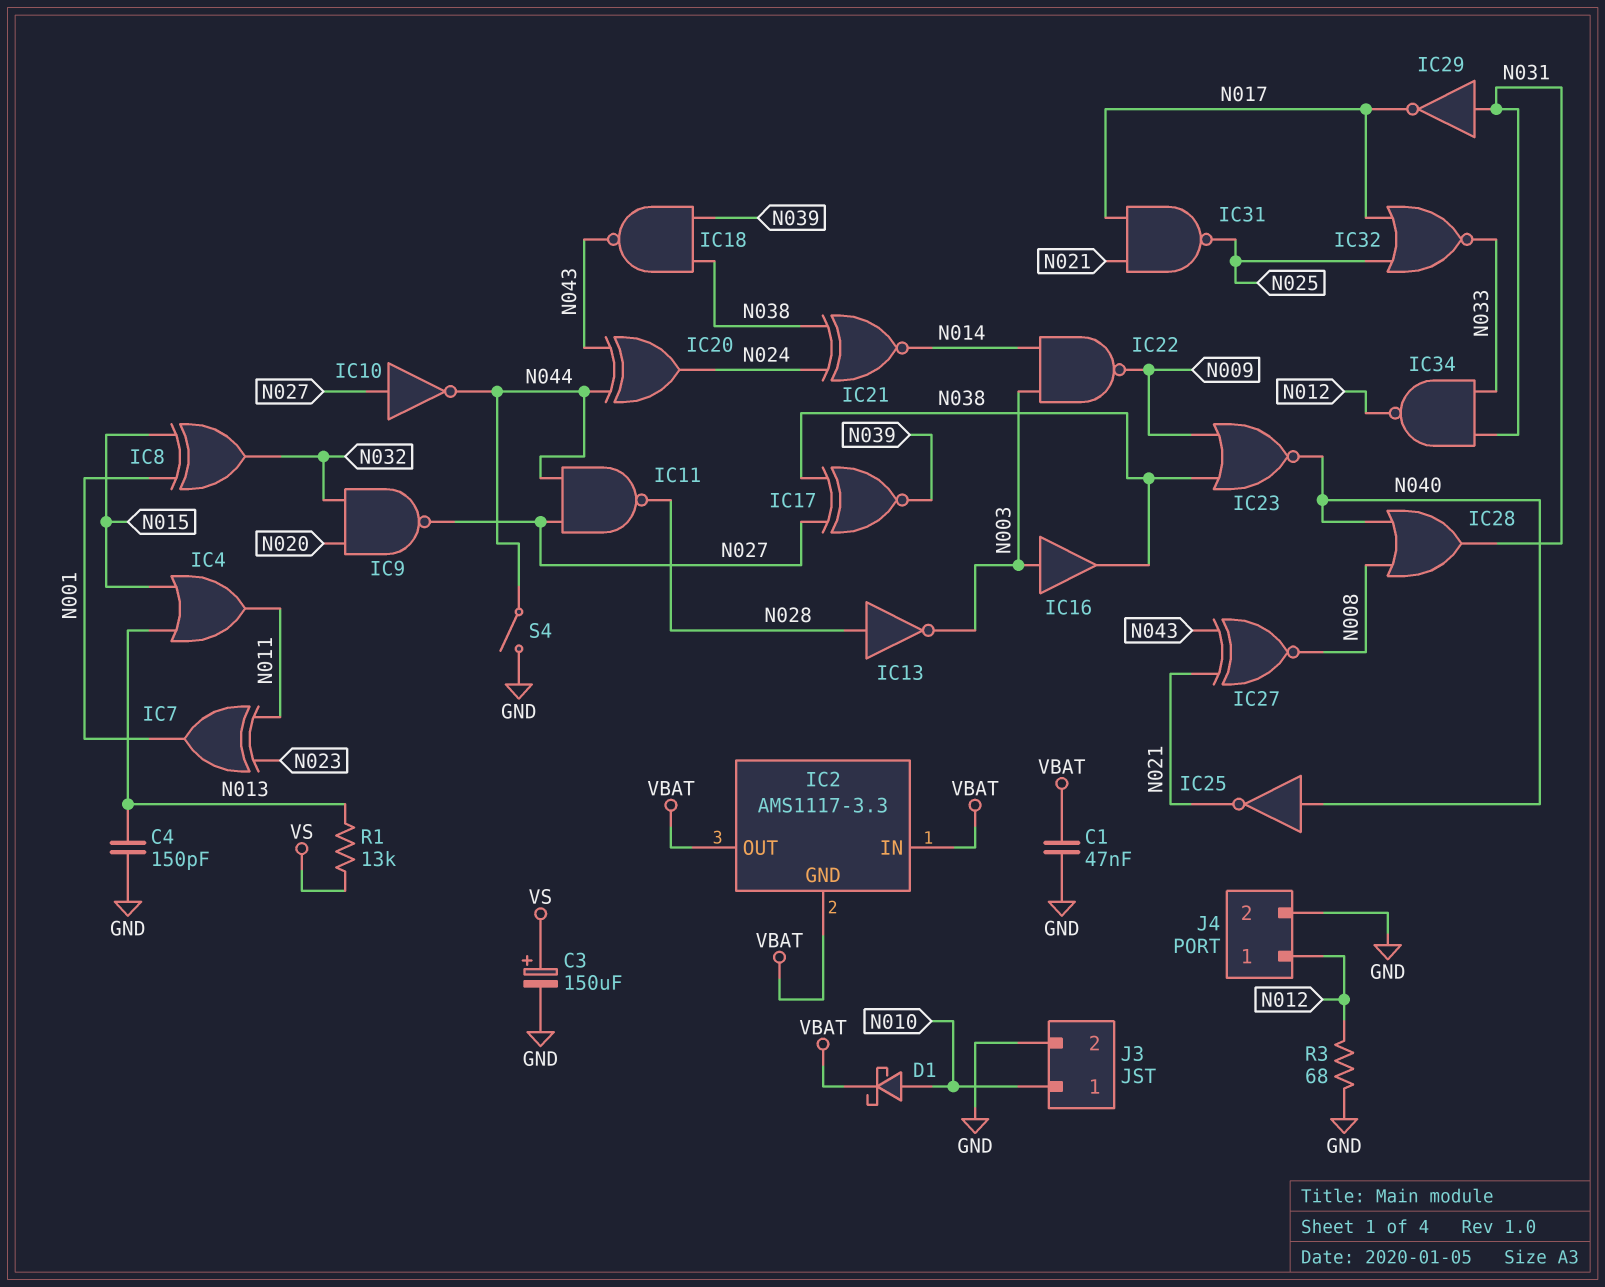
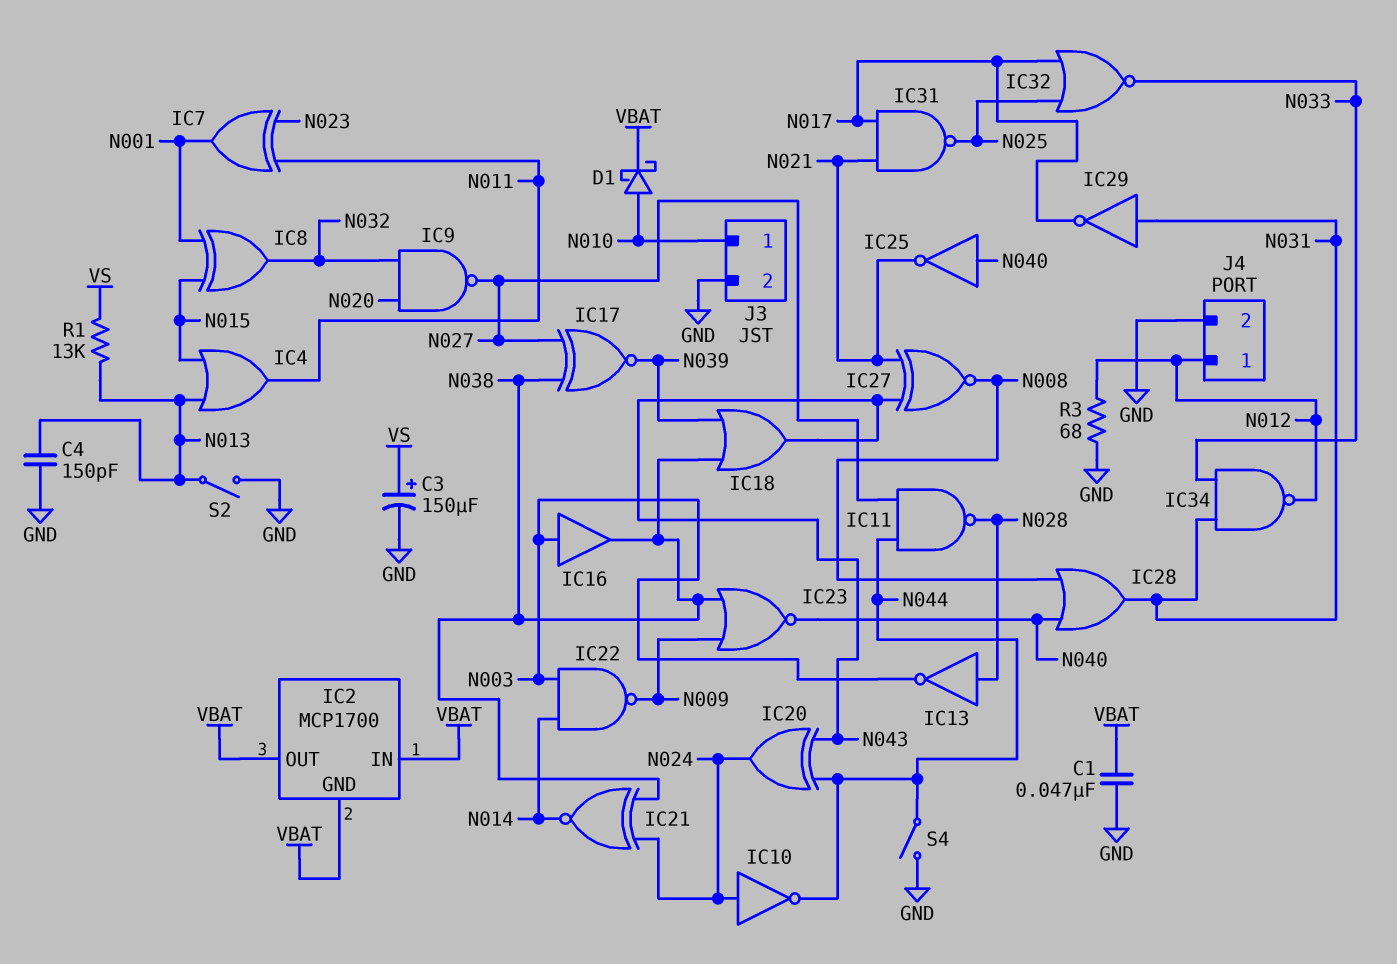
IC2: AMS1117-3.3 -> MCP1700
IC10: NOT (in N027, out N044) -> NOT (in N024, out N044)
IC18: NAND (in N038, in N039, out N043) -> OR (in N038, in N039, out N043)
S2: none -> switch (GND, N013)

